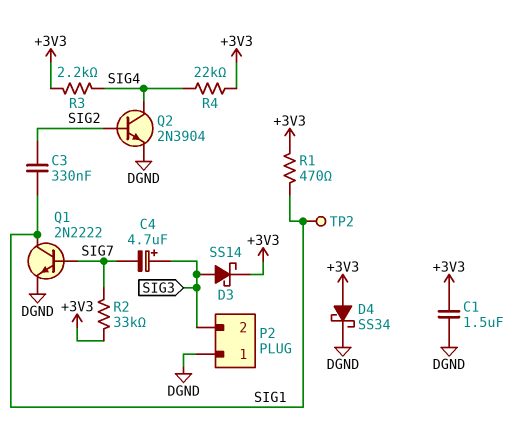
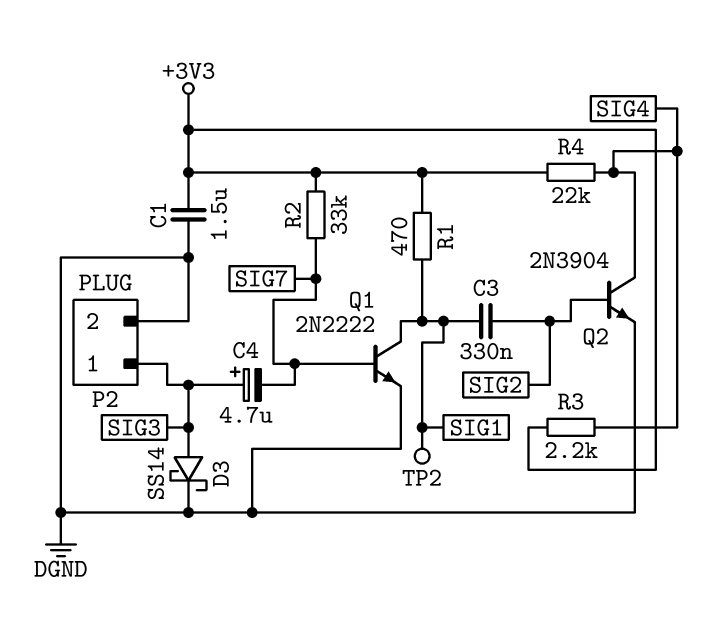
D3: schottky SS14 (A SIG3, K +3V3) -> schottky SS14 (A SIG3, K DGND)
D4: schottky SS34 (A +3V3, K DGND) -> none
P2 pin 1: DGND -> SIG3
P2 pin 2: SIG3 -> DGND

